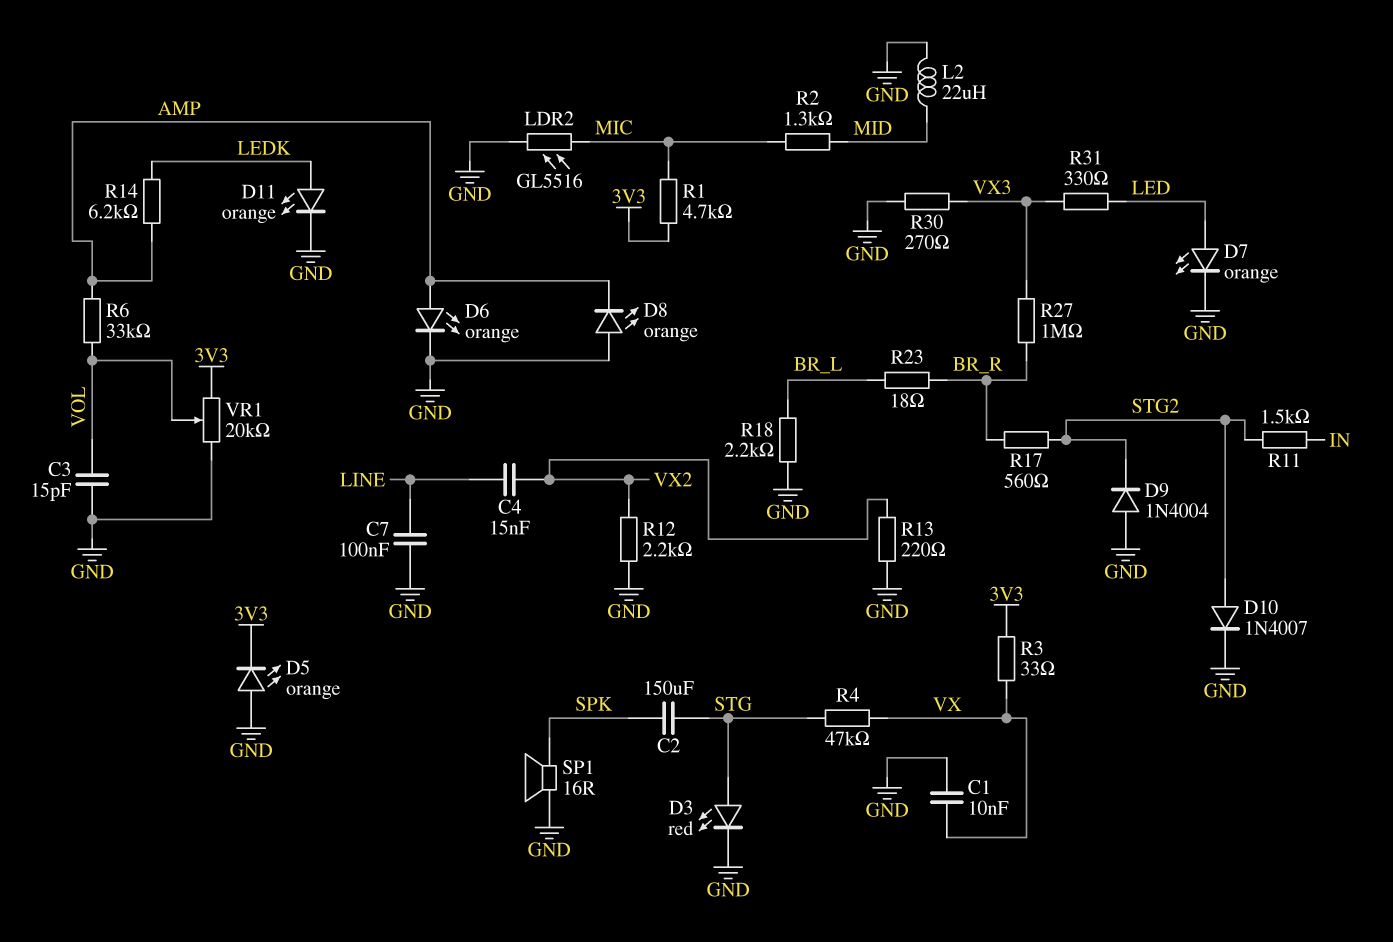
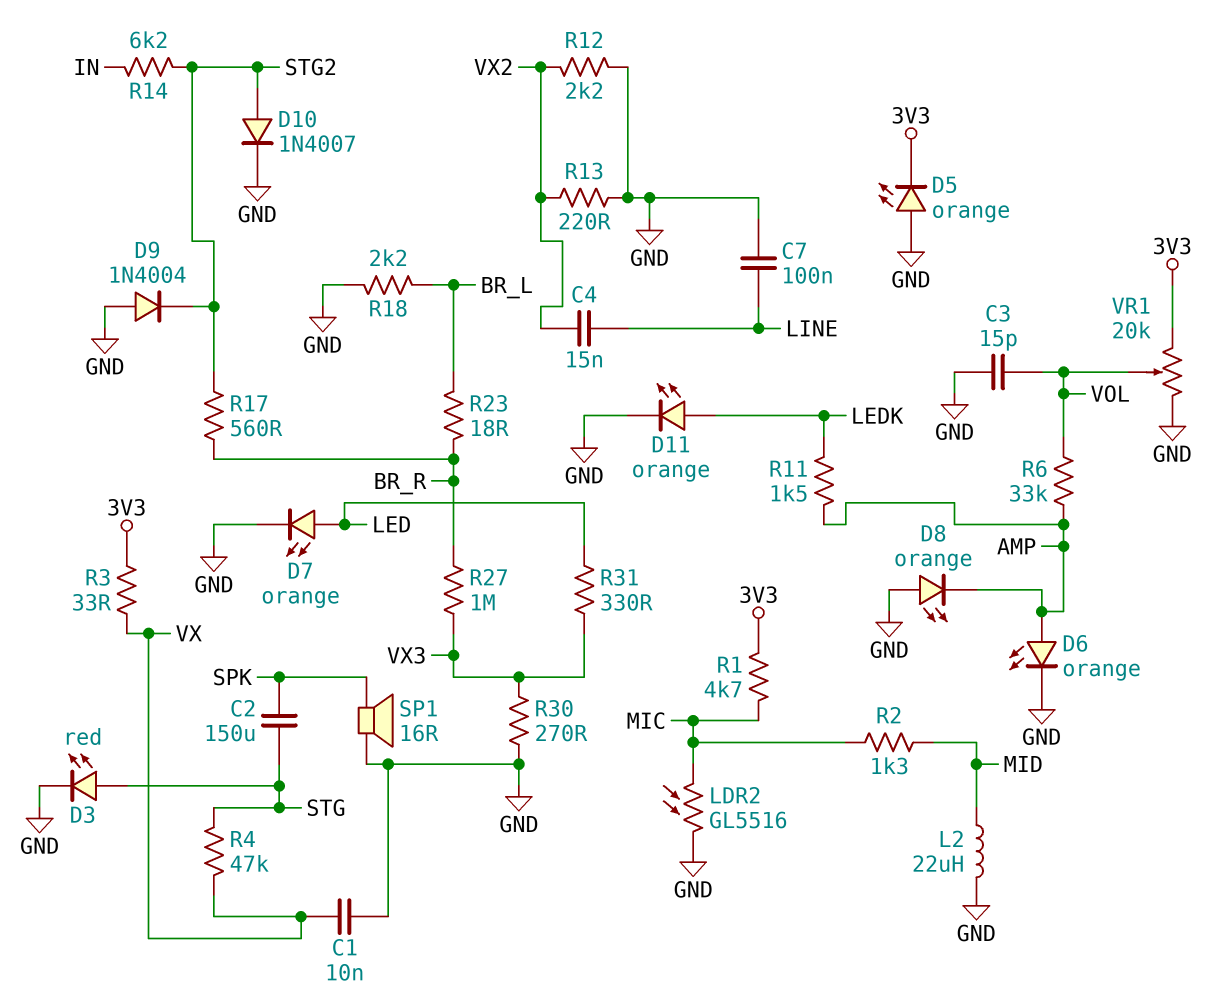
R11: 1.5k (IN, STG2) -> 1.5k (AMP, LEDK)
R14: 6.2k (AMP, LEDK) -> 6.2k (IN, STG2)

